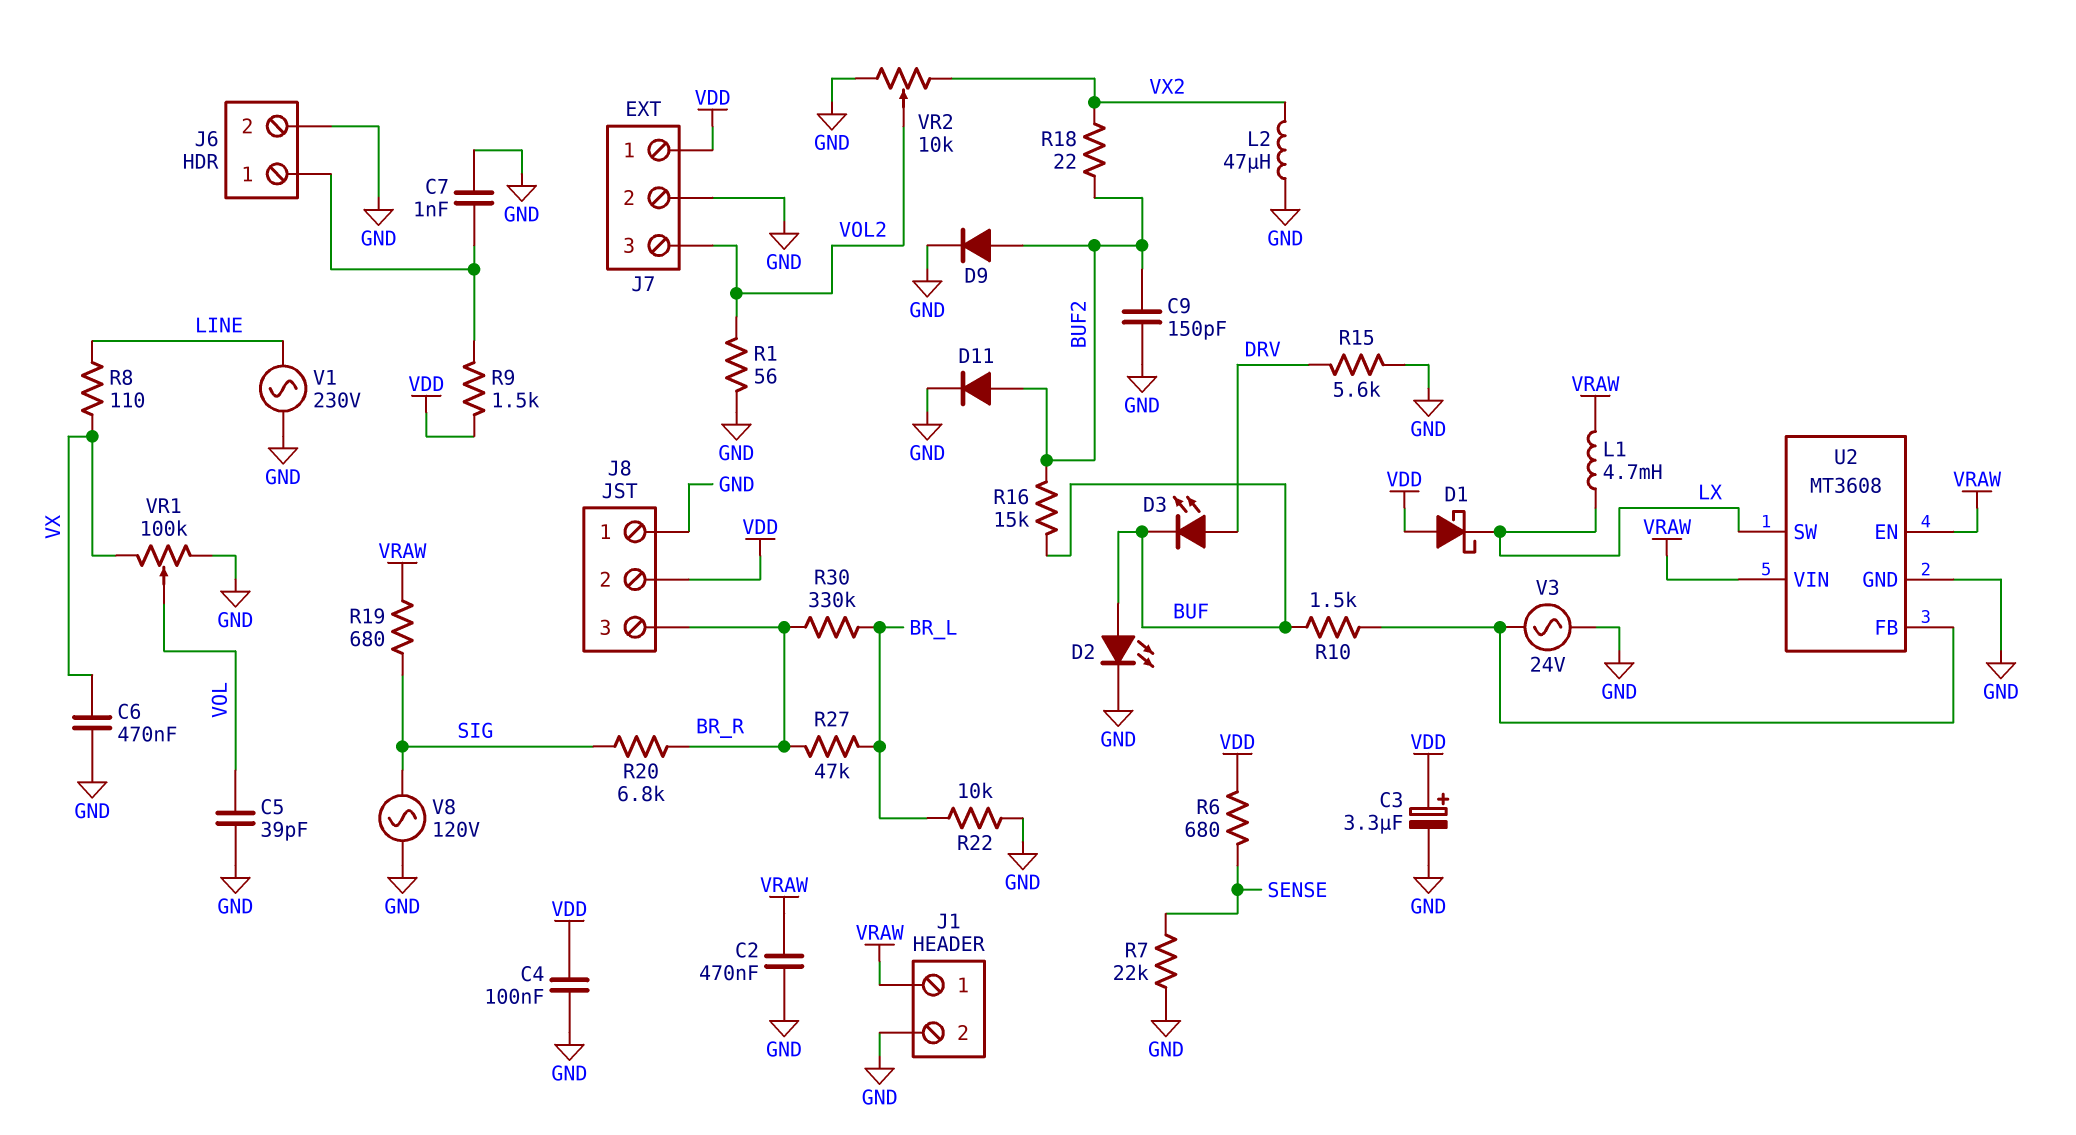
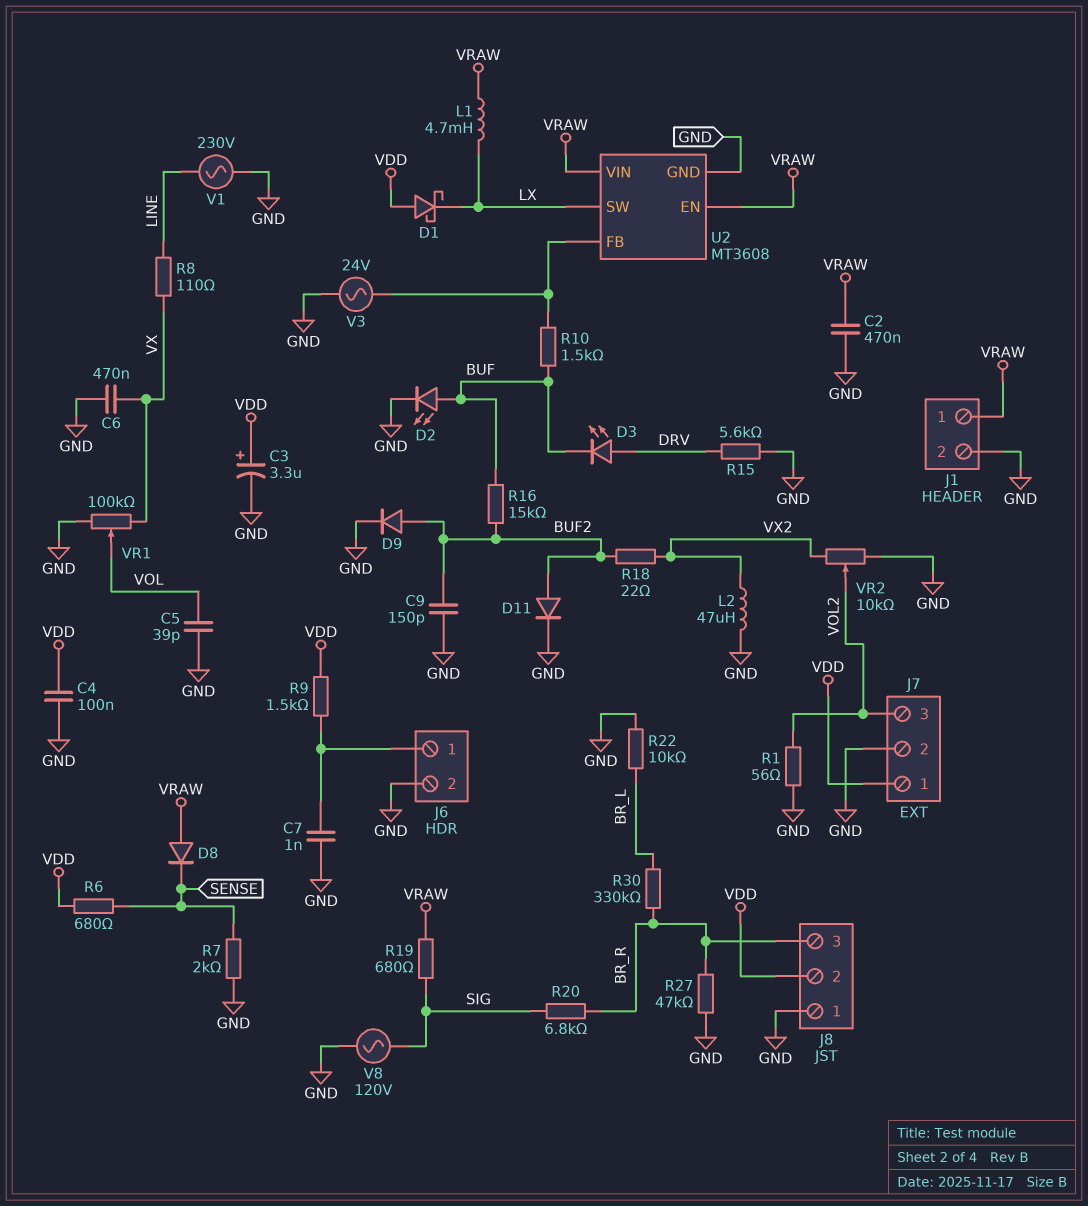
D8: none -> diode (A VRAW, K SENSE)
R7: 22k (GND, SENSE) -> 2k (GND, SENSE)
R27: 47k (BR_L, BR_R) -> 47k (BR_R, GND)

